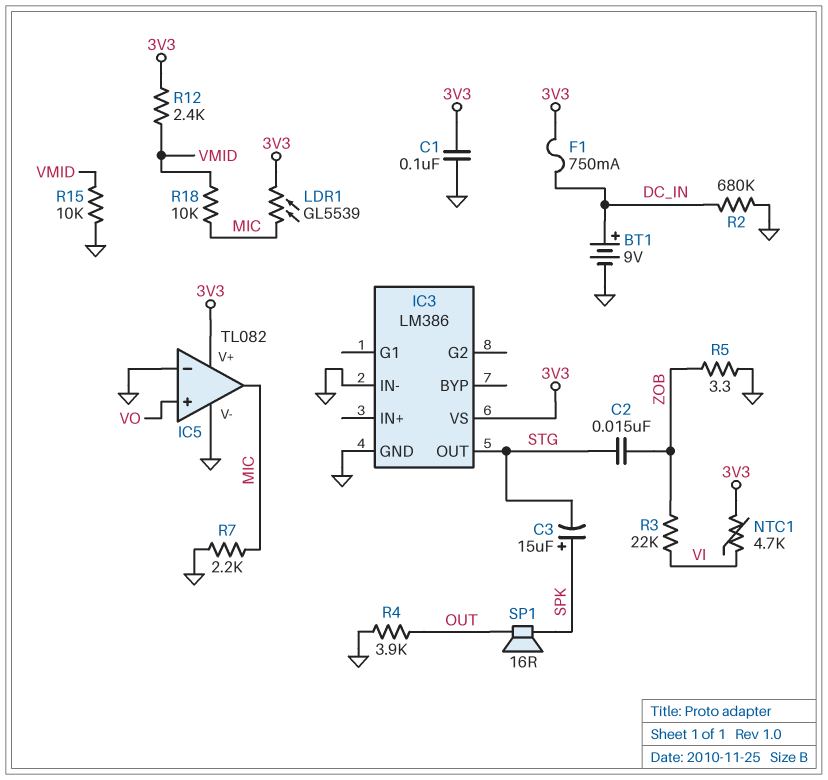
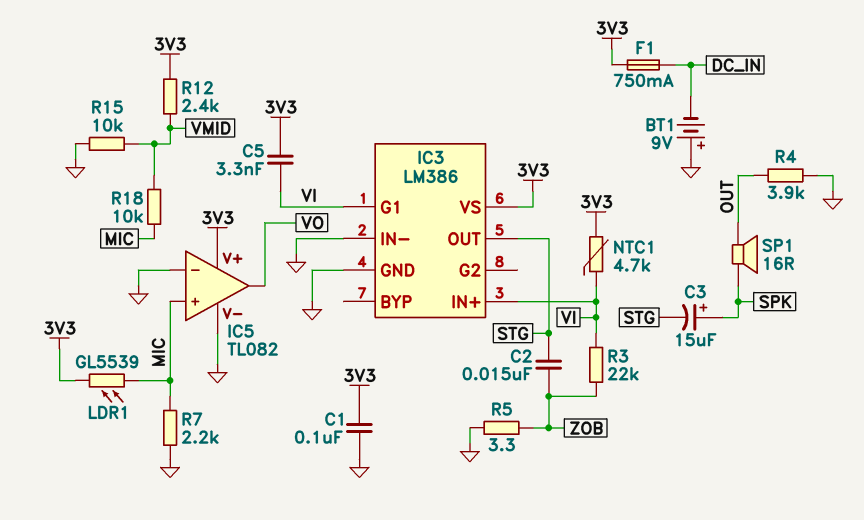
BT1: 9V (plus DC_IN, minus GND) -> 9V (plus GND, minus DC_IN)
C5: none -> 3.3nF (3V3, VI)
IC3 pin G1: none -> VI
IC3 pin IN+: none -> VI
IC5 pin in+: VO -> MIC
IC5 pin out: MIC -> VO
R2: 680k (DC_IN, GND) -> none

